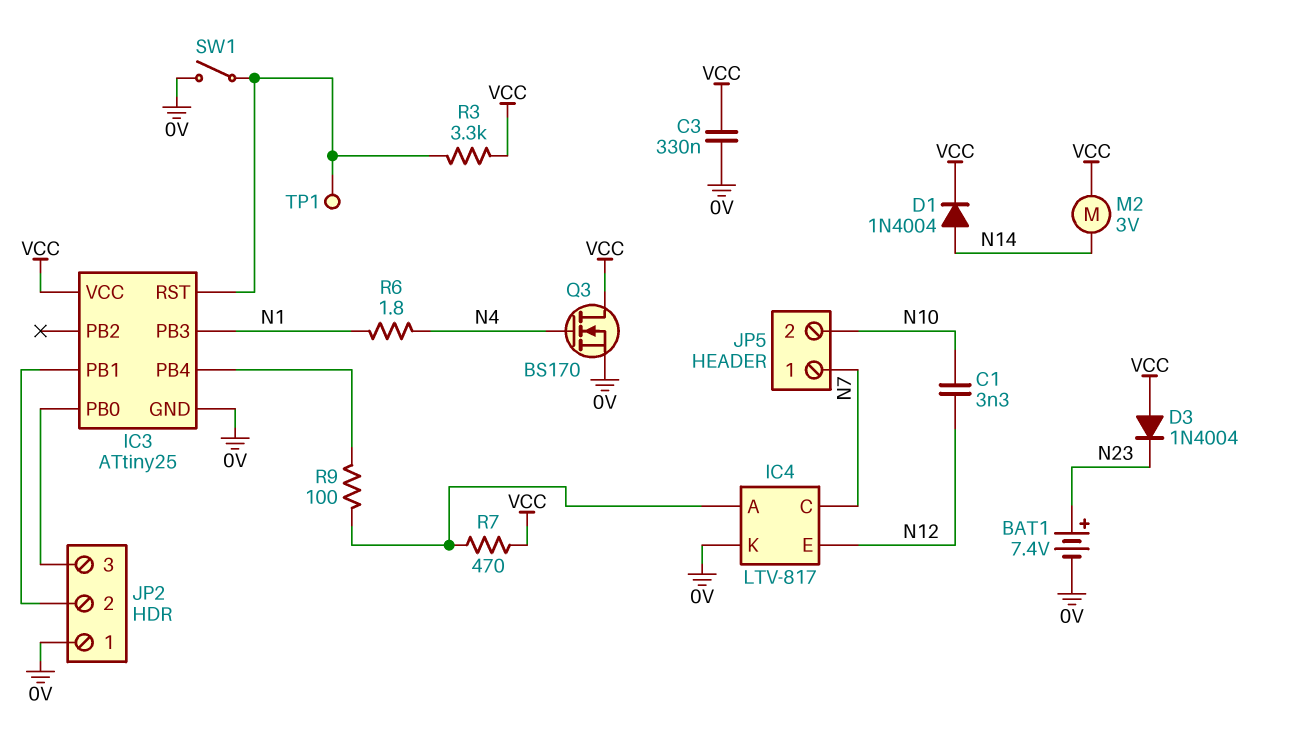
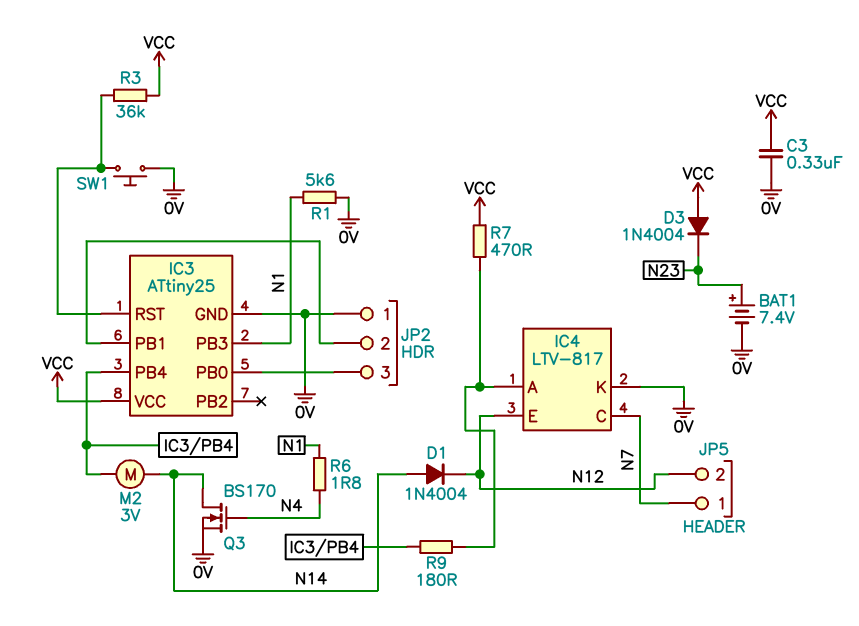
C1: 3.3nF (N10, N12) -> none
D1: diode 1N4004 (A N14, K VCC) -> diode 1N4004 (A N14, K N12)
JP5 pin 2: N10 -> N12
M2: motor 3V (N14, VCC) -> motor 3V (IC3/PB4, N14)
Q3: NMOS BS170 (G N4, D VCC, S 0V) -> NMOS BS170 (G N4, D N14, S 0V)
R1: none -> 5.6k (0V, N1)
R3: 3.3k (IC3/RST, VCC) -> 36k (IC3/RST, VCC)
R9: 100 (IC3/PB4, IC4/A) -> 180 (IC3/PB4, IC4/A)
SW1: switch (0V, IC3/RST) -> button (0V, IC3/RST)
TP1: test point (IC3/RST) -> none

